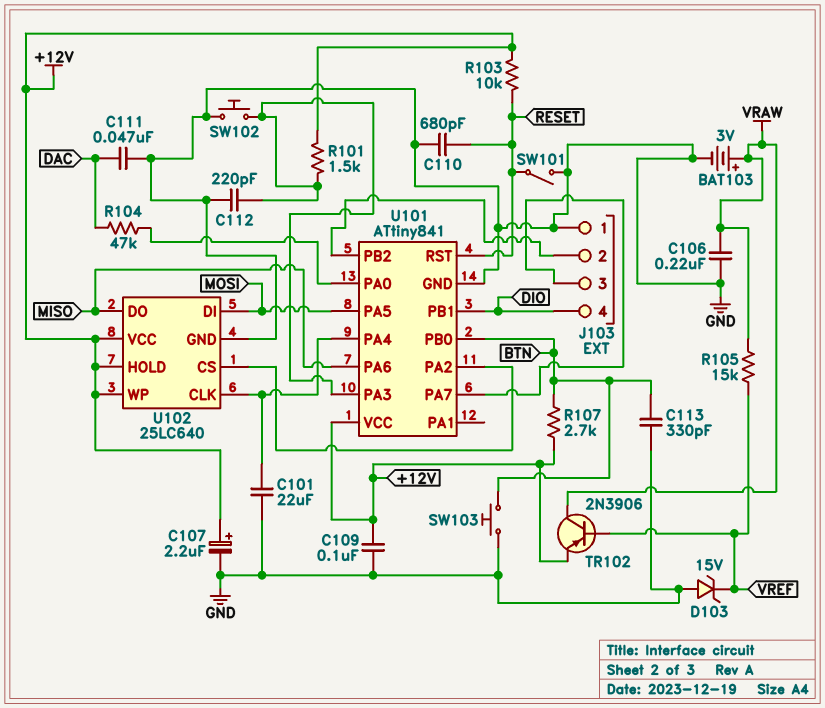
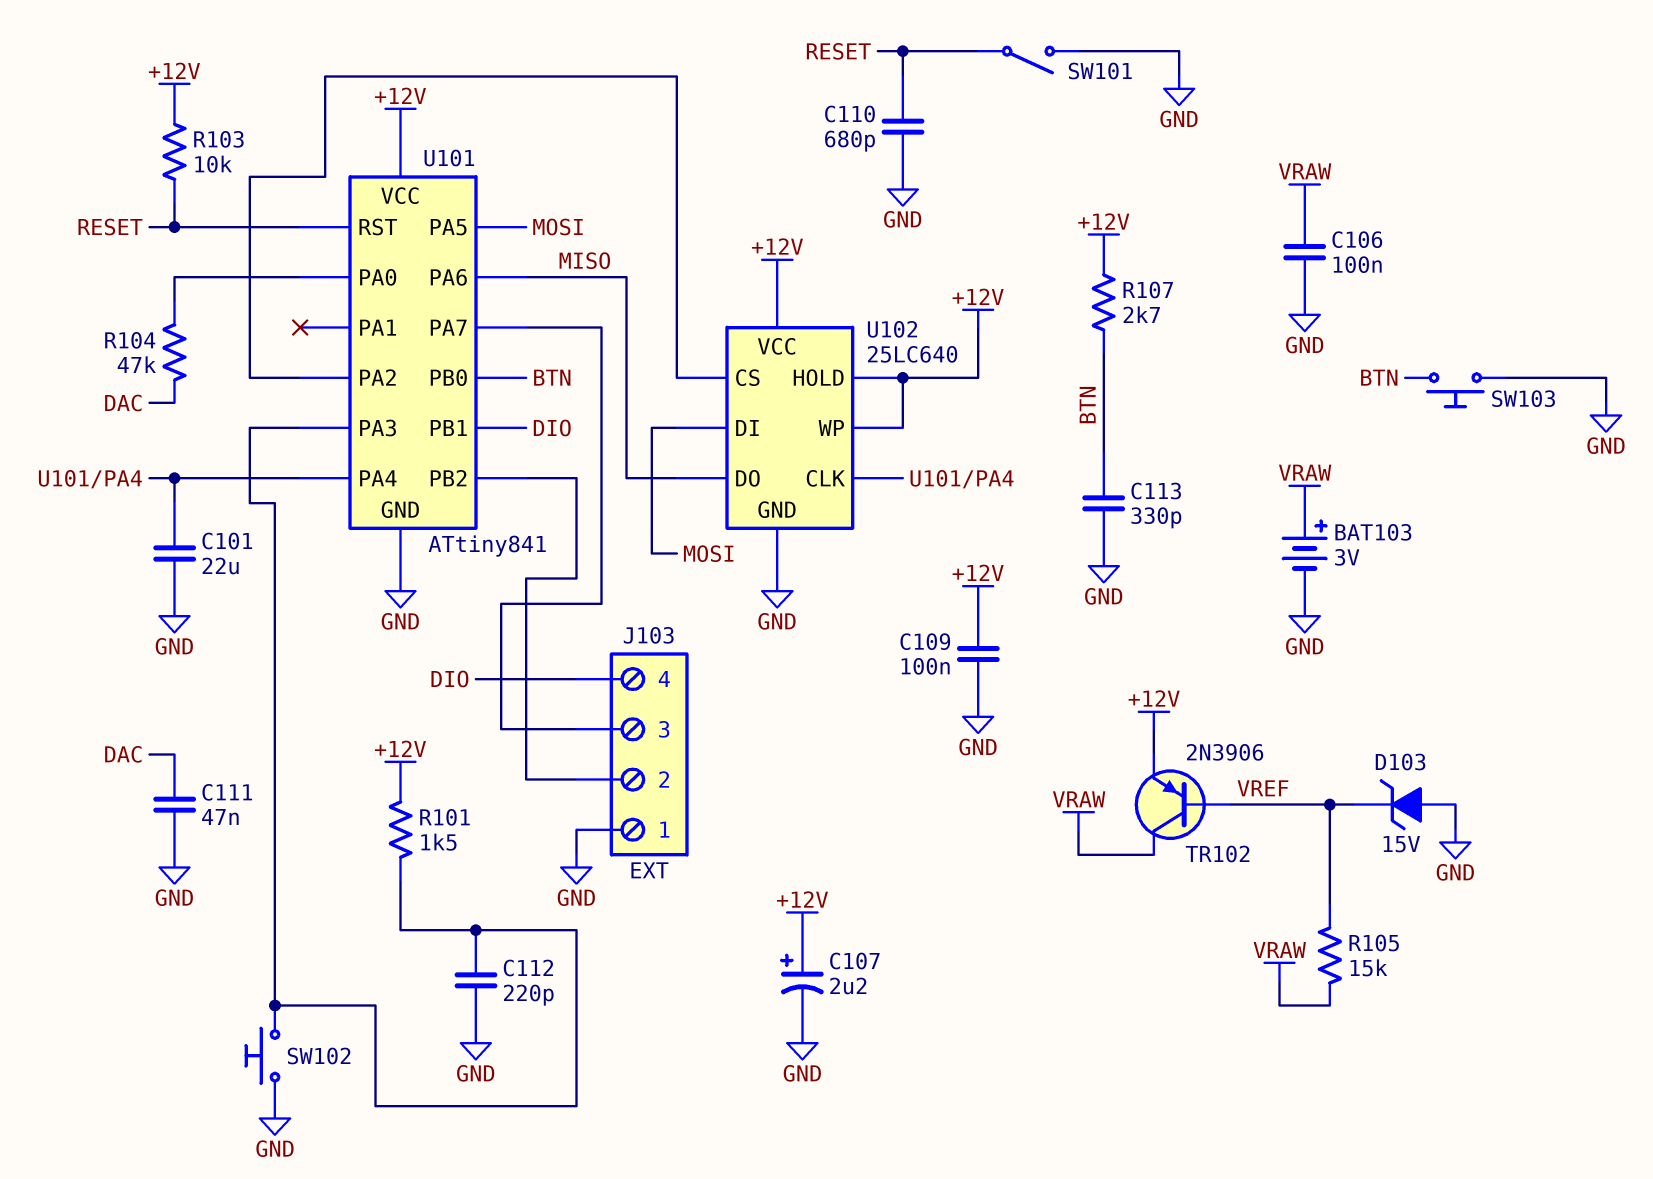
C106: 220nF (GND, VRAW) -> 100nF (GND, VRAW)

